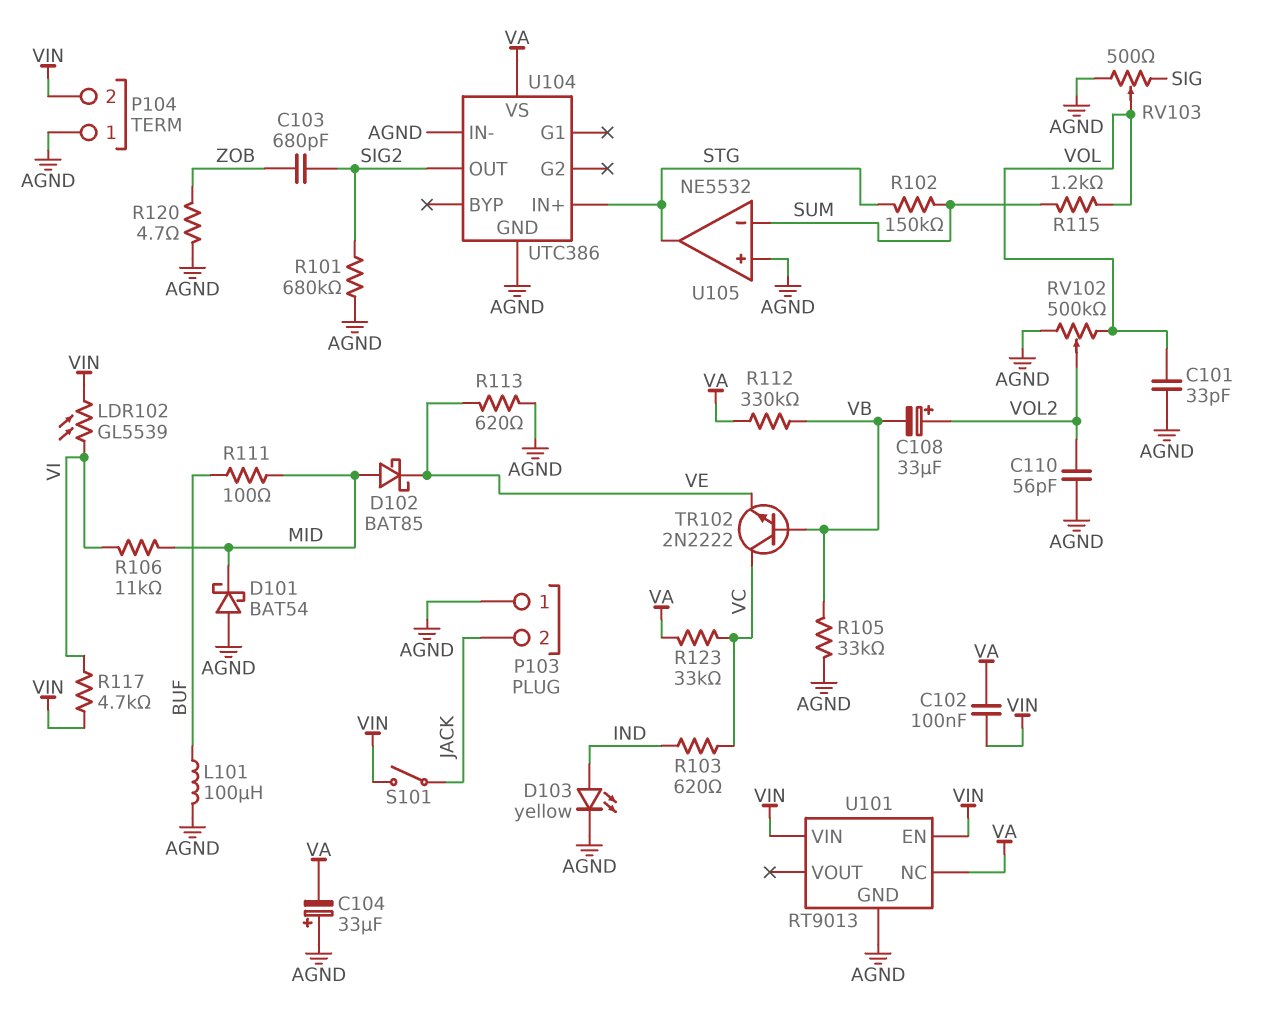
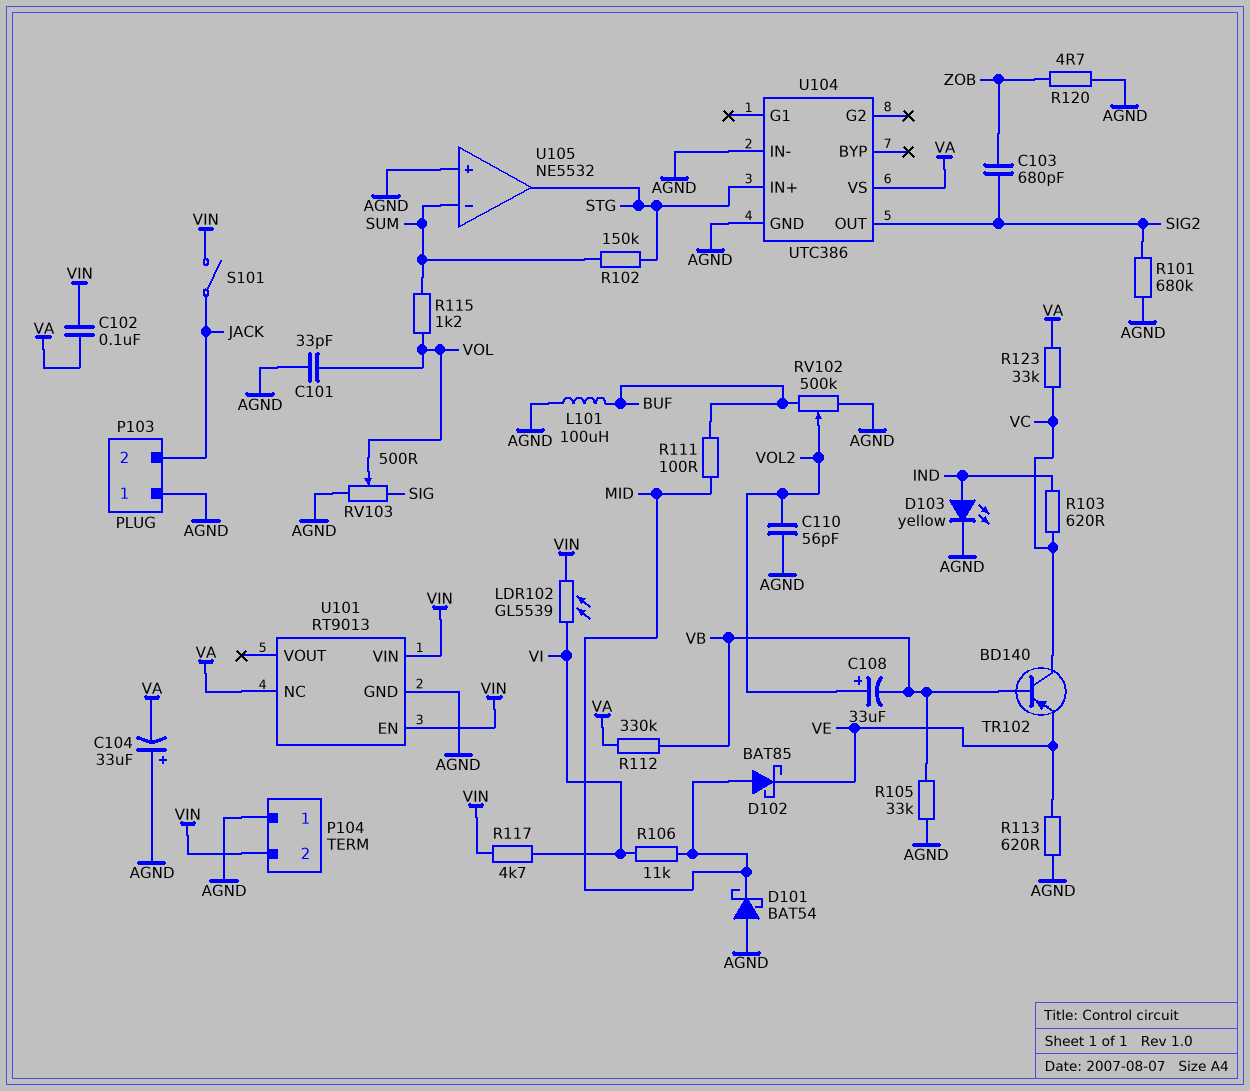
RV102: 500k (AGND, VOL, wiper VOL2) -> 500k (AGND, BUF, wiper VOL2)
TR102: NPN 2N2222 (B VB, C VC, E VE) -> PNP BD140 (B VB, C VC, E VE)

